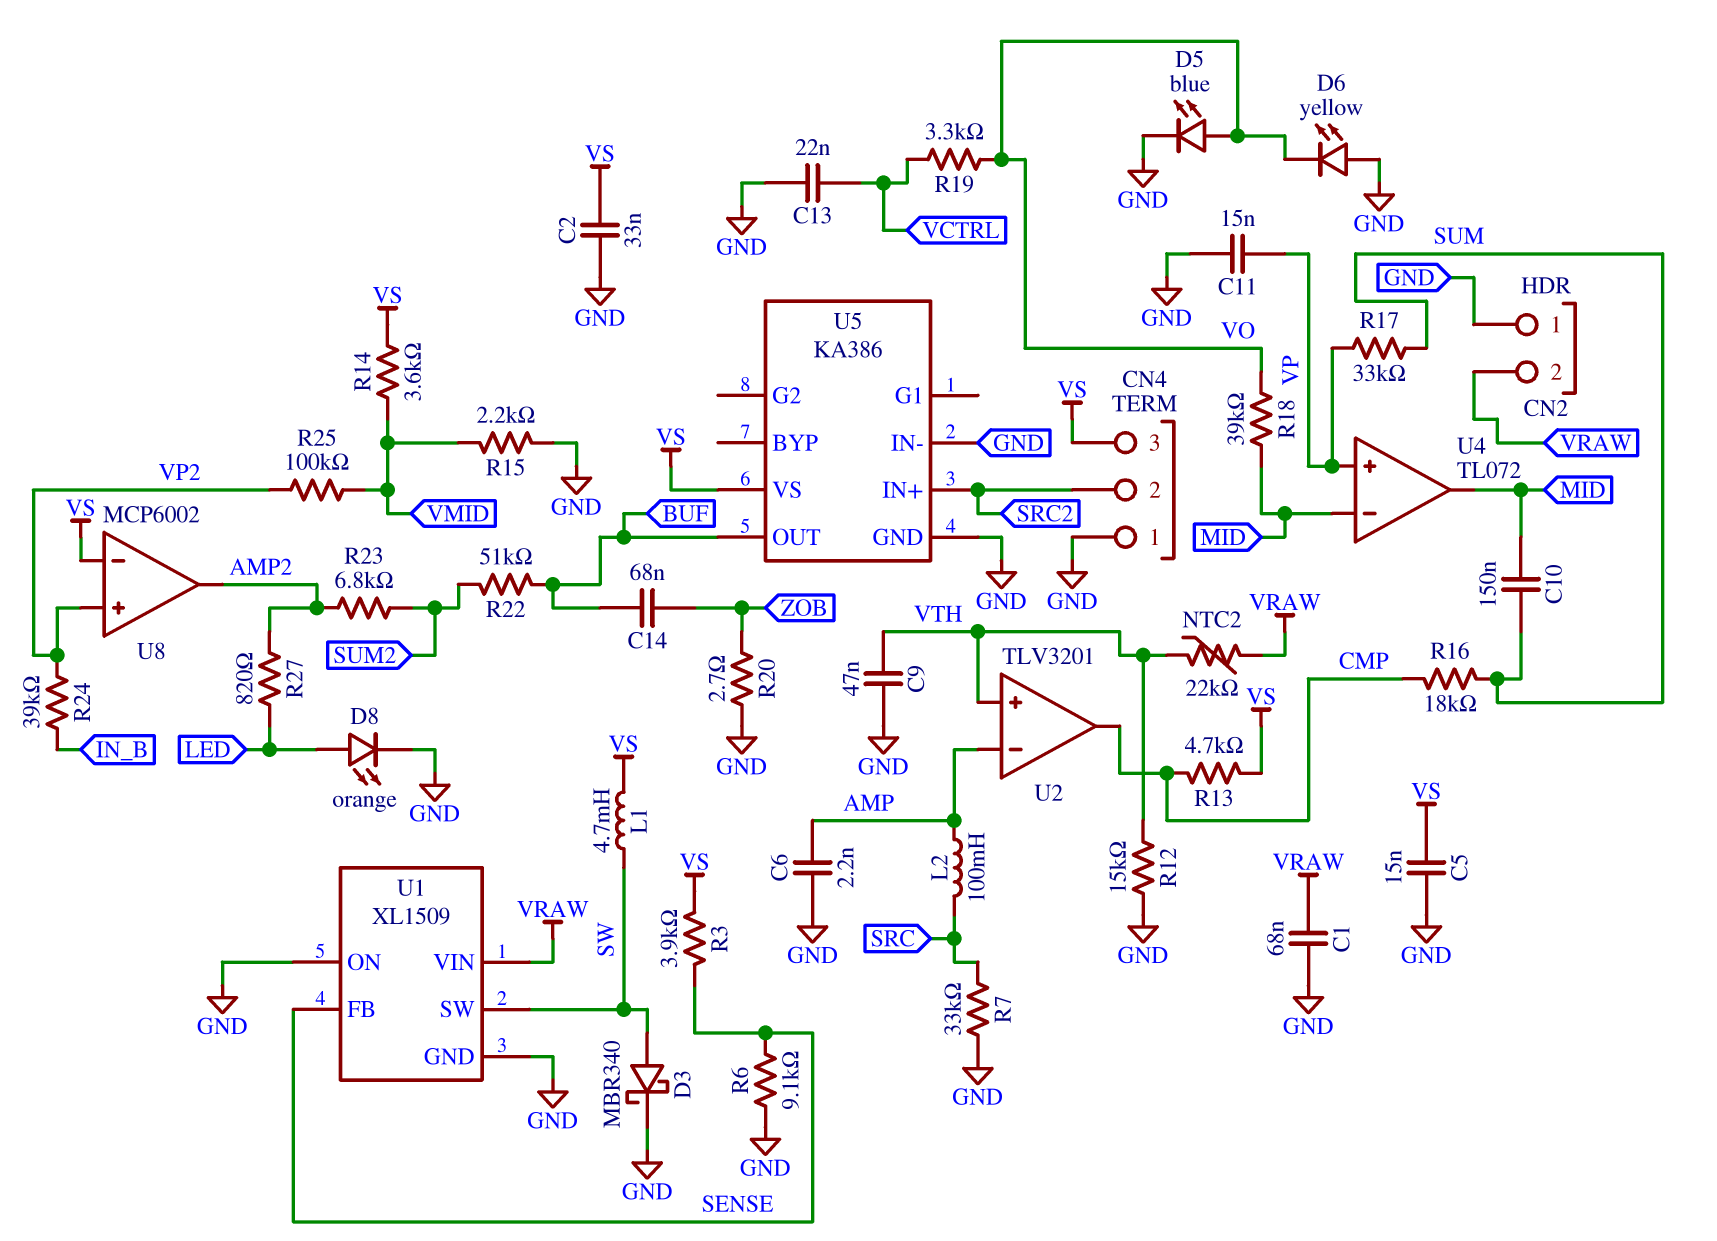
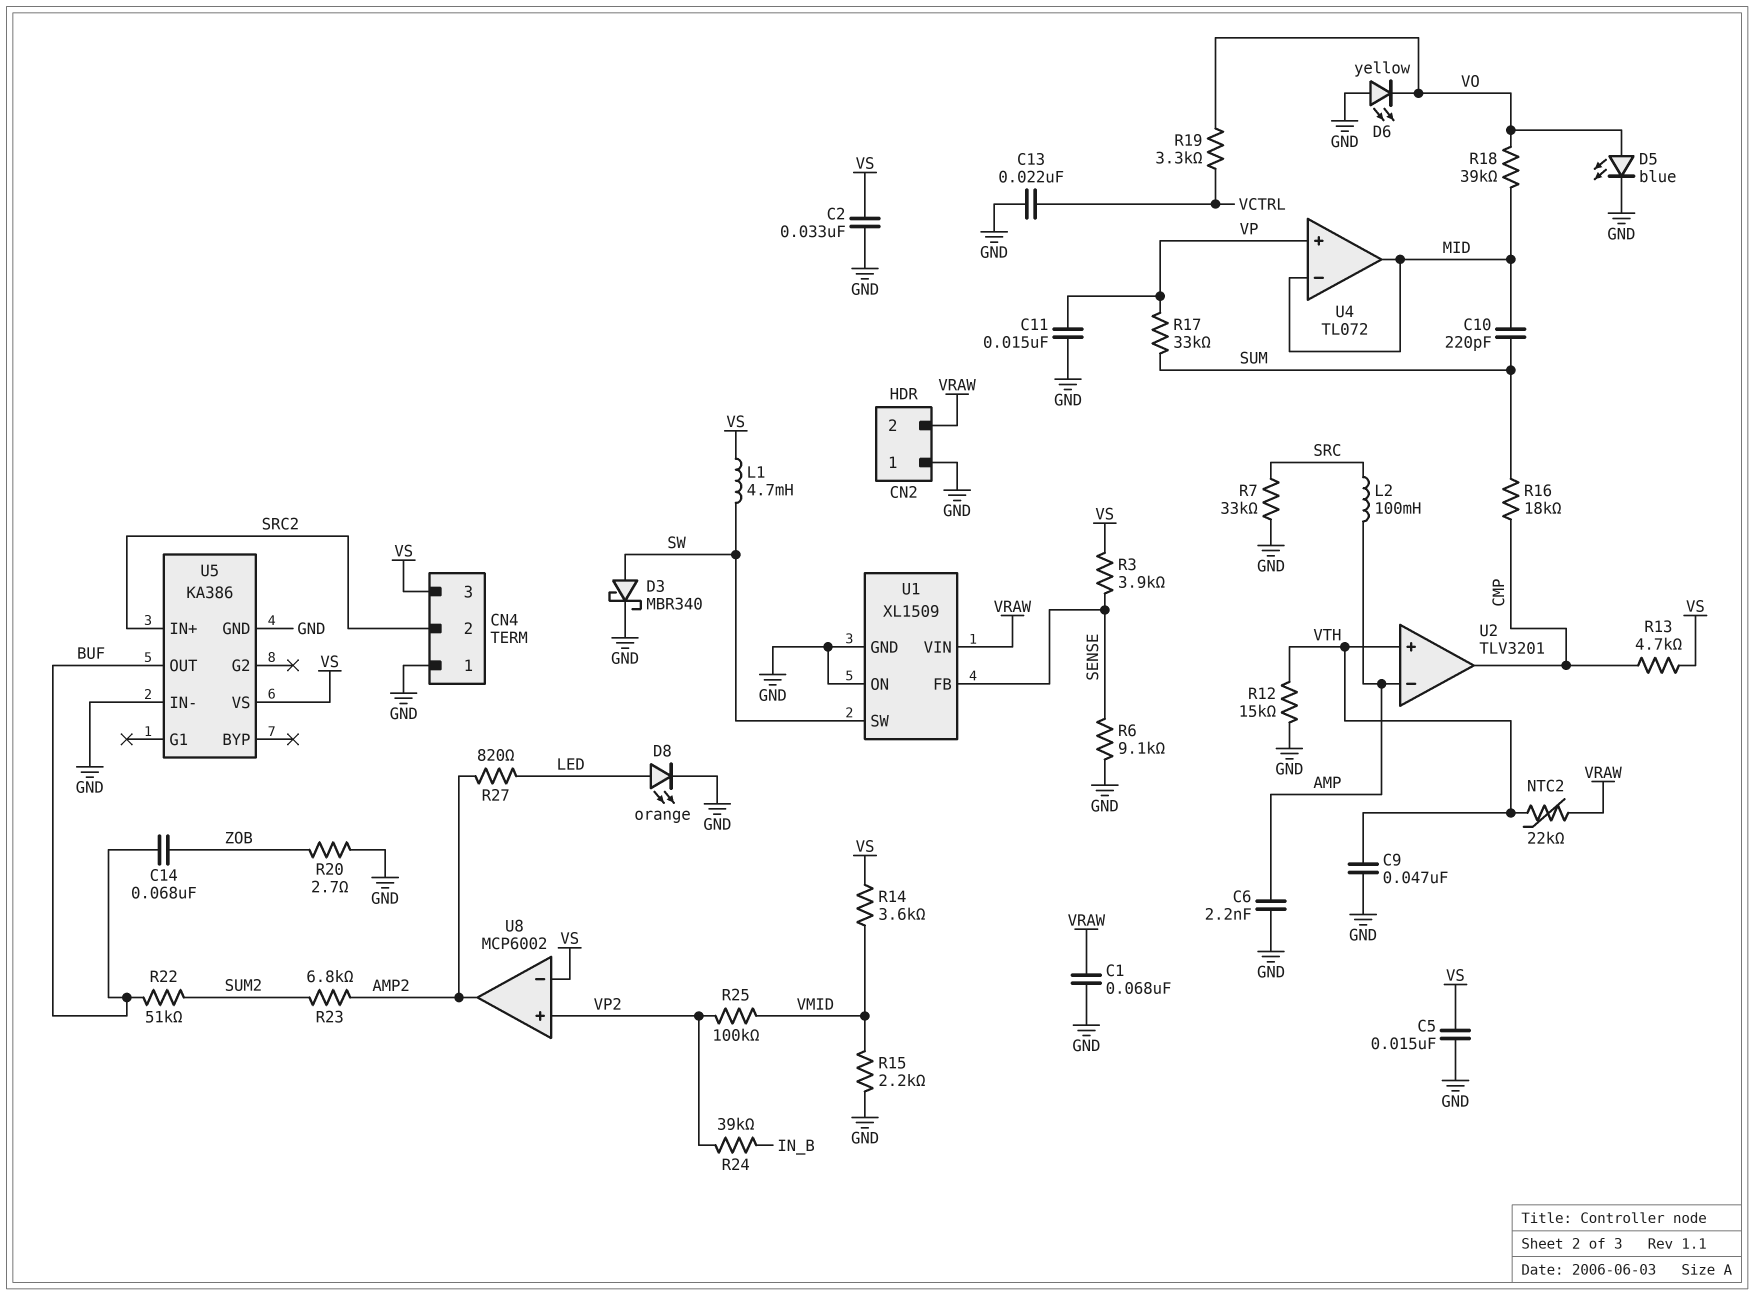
C10: 150nF (MID, SUM) -> 220pF (MID, SUM)

